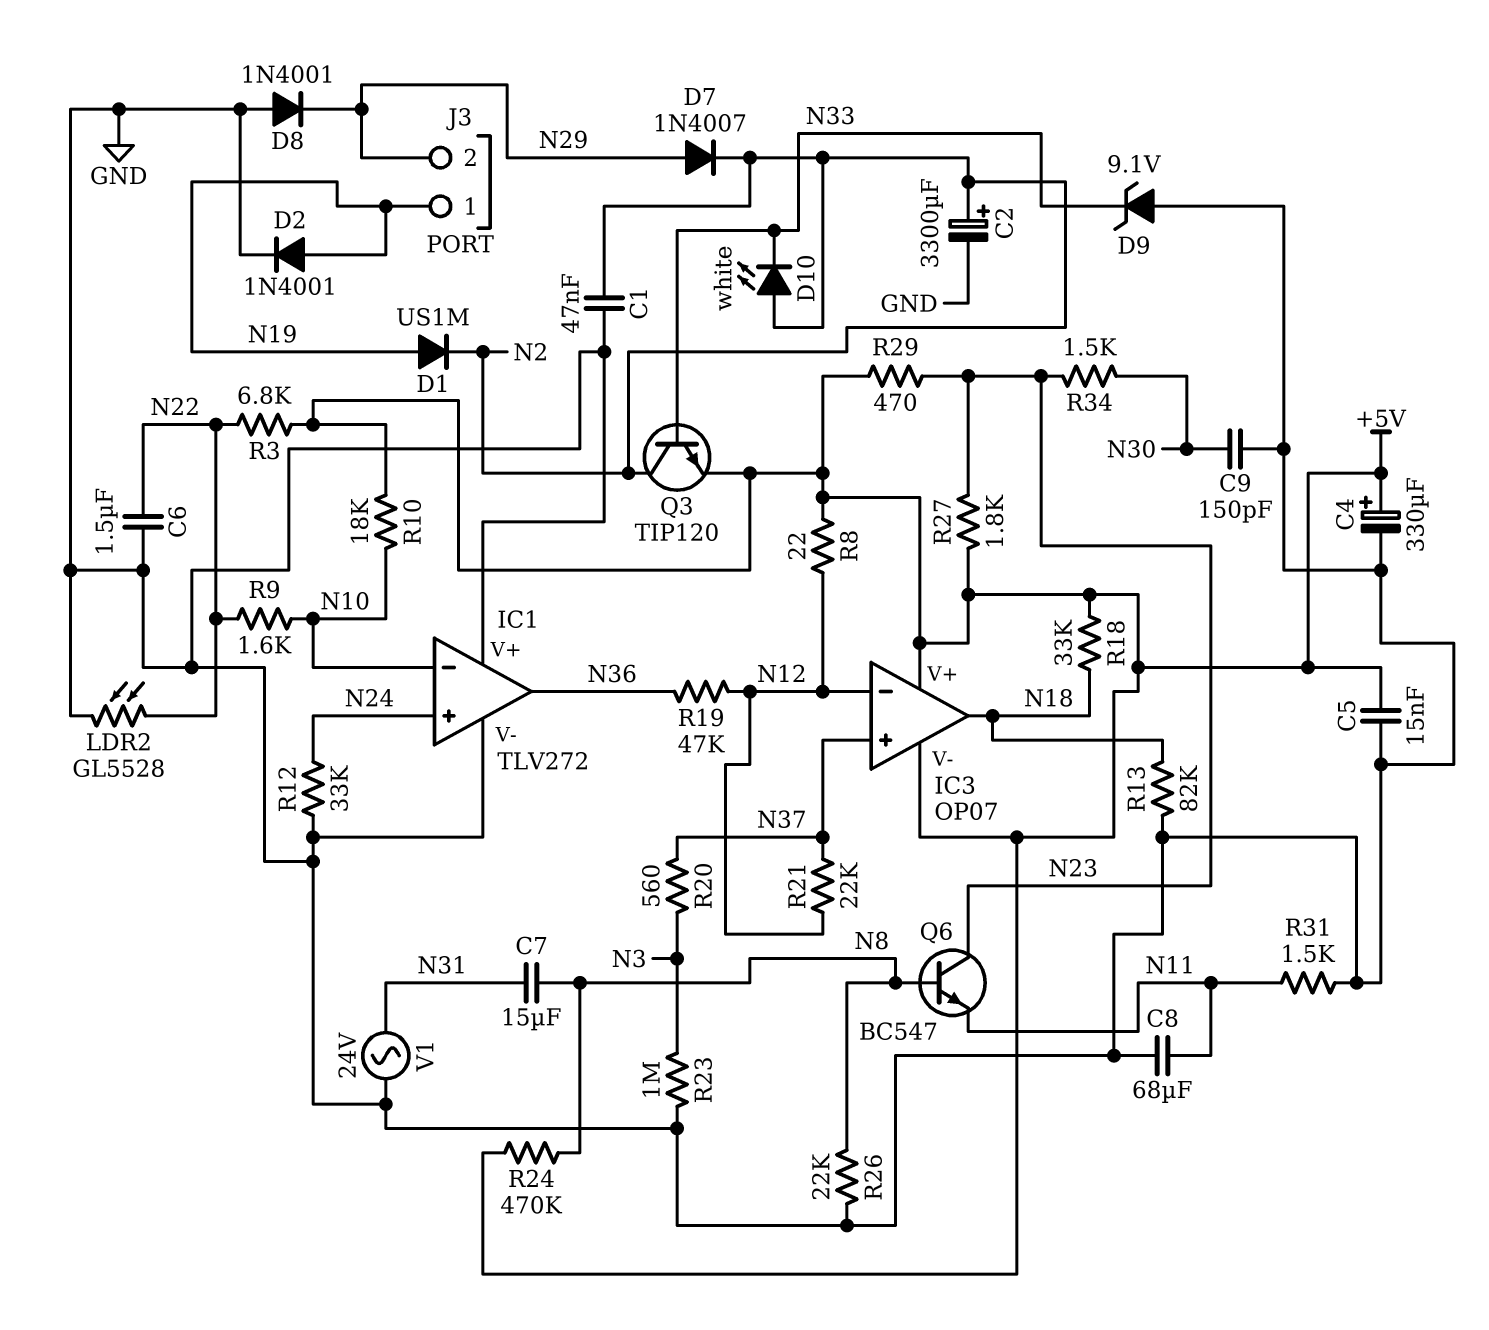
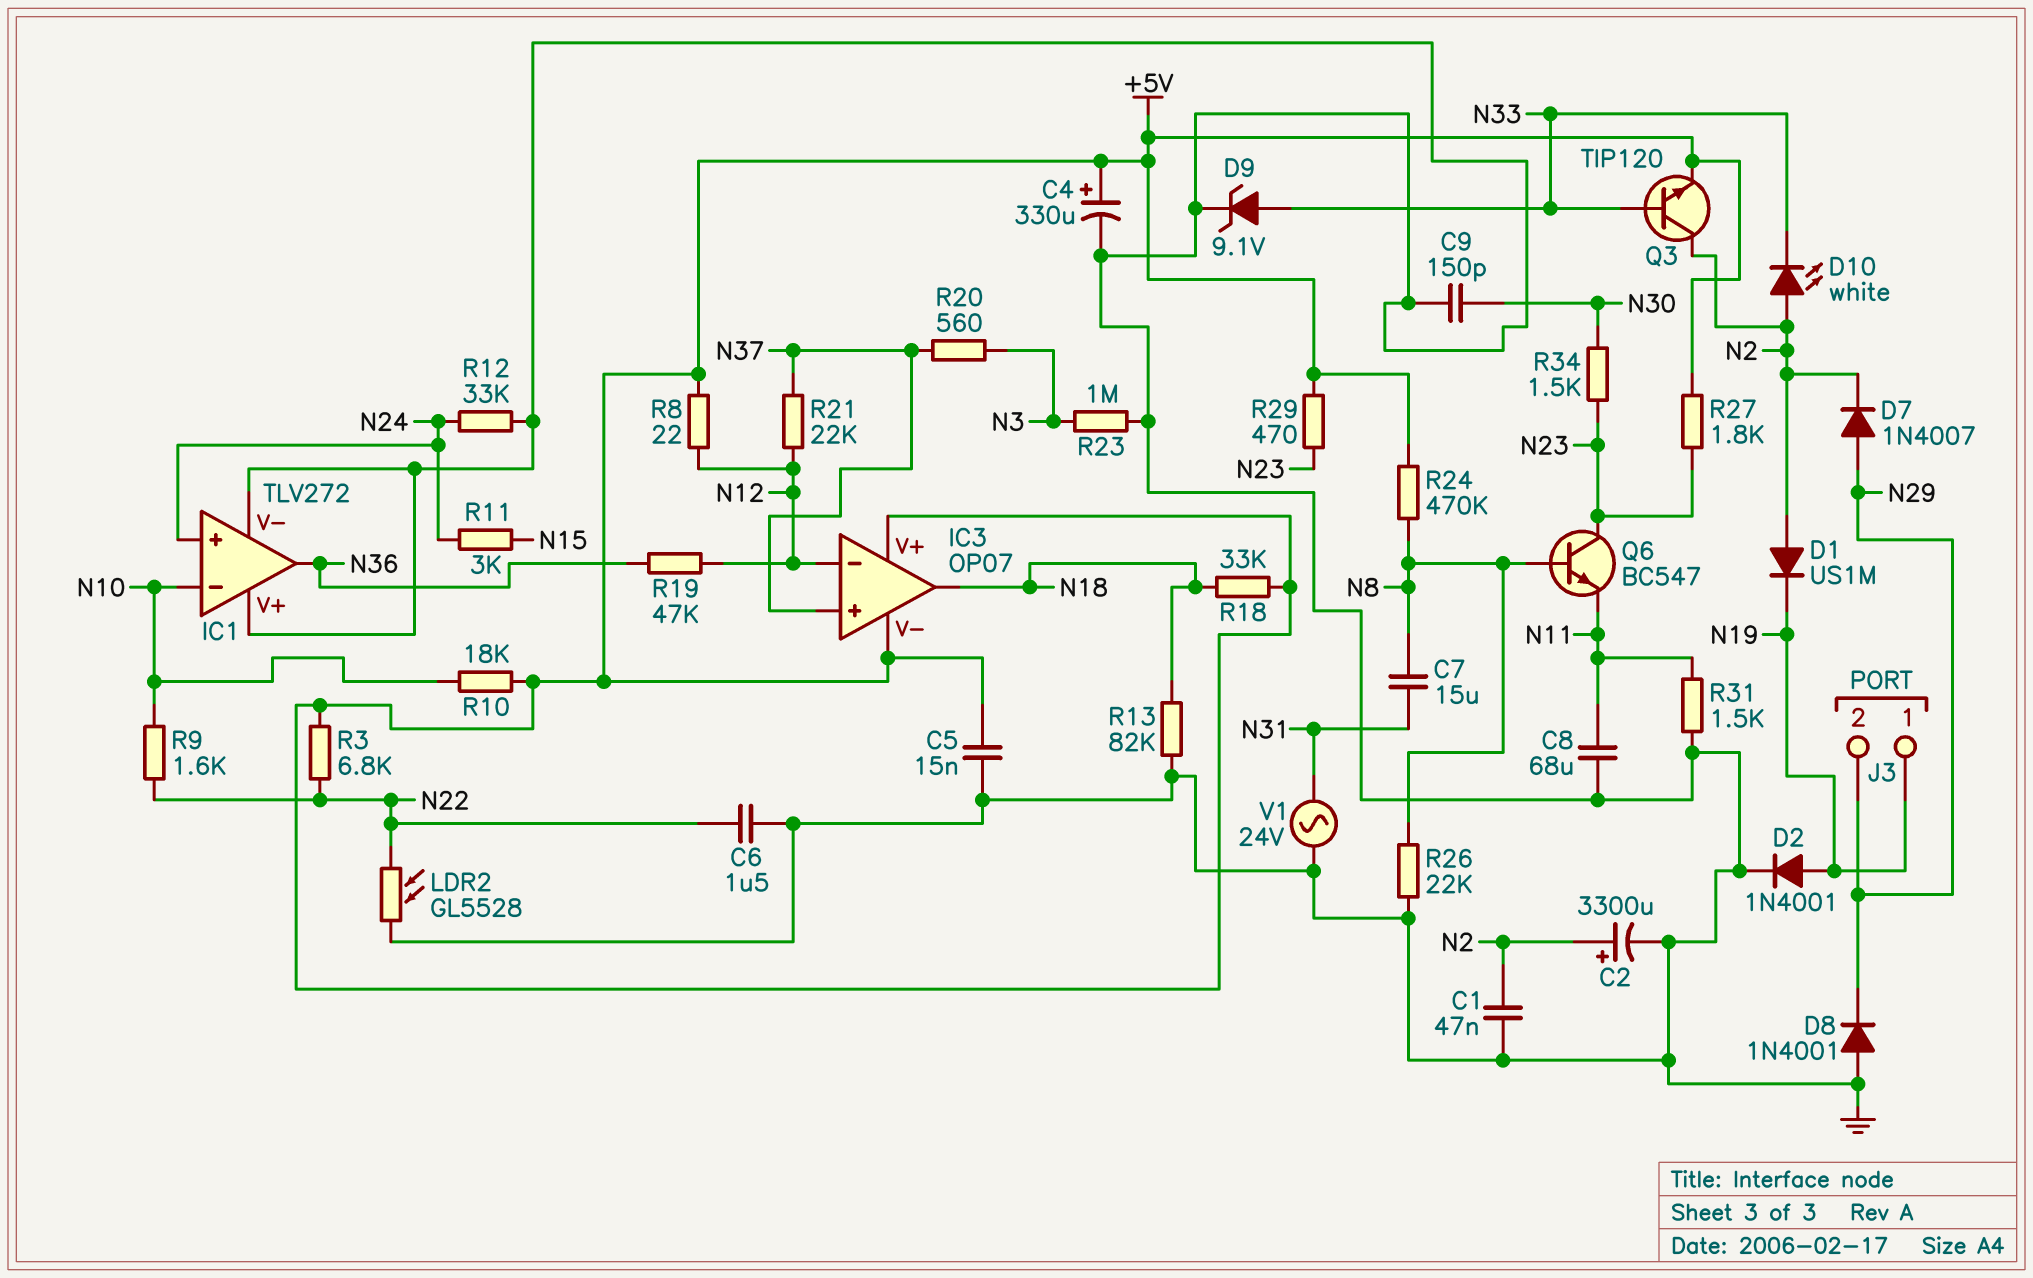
D1: diode US1M (A N19, K N2) -> diode US1M (A N2, K N19)
D9: zener 9.1V (A GND, K N33) -> zener 9.1V (A N33, K GND)
R11: none -> 3k (N15, N24)

